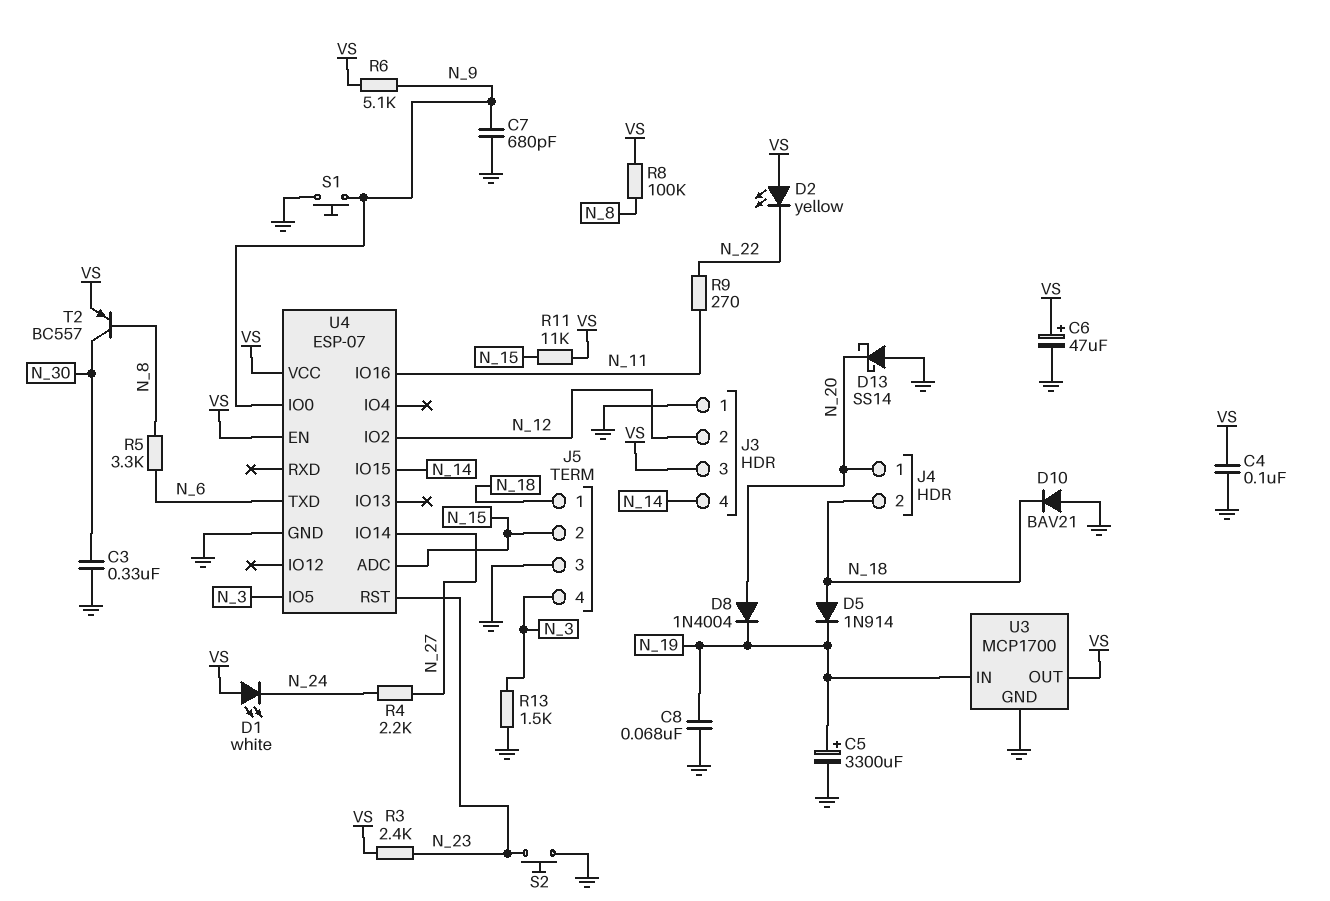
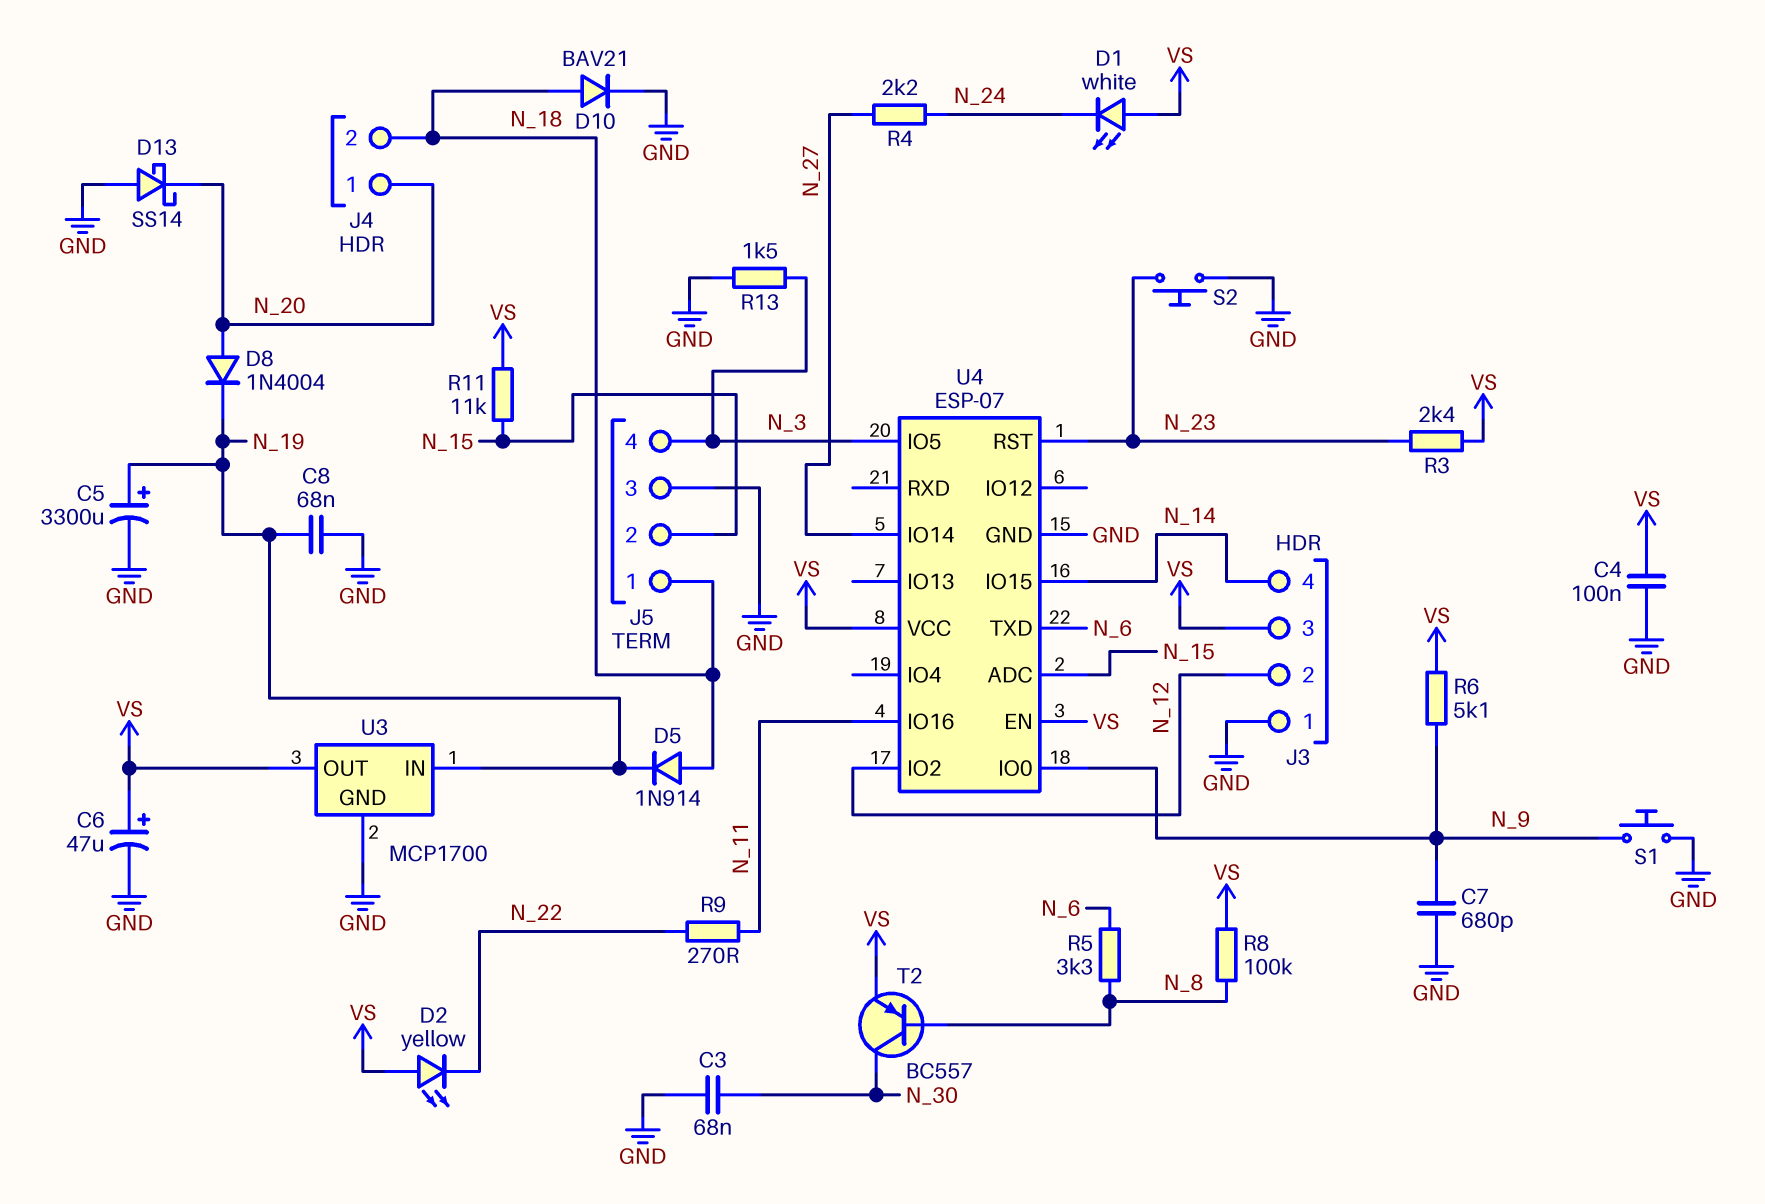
C3: 330nF (GND, N_30) -> 68nF (GND, N_30)
D10: diode BAV21 (A GND, K N_18) -> diode BAV21 (A N_18, K GND)

